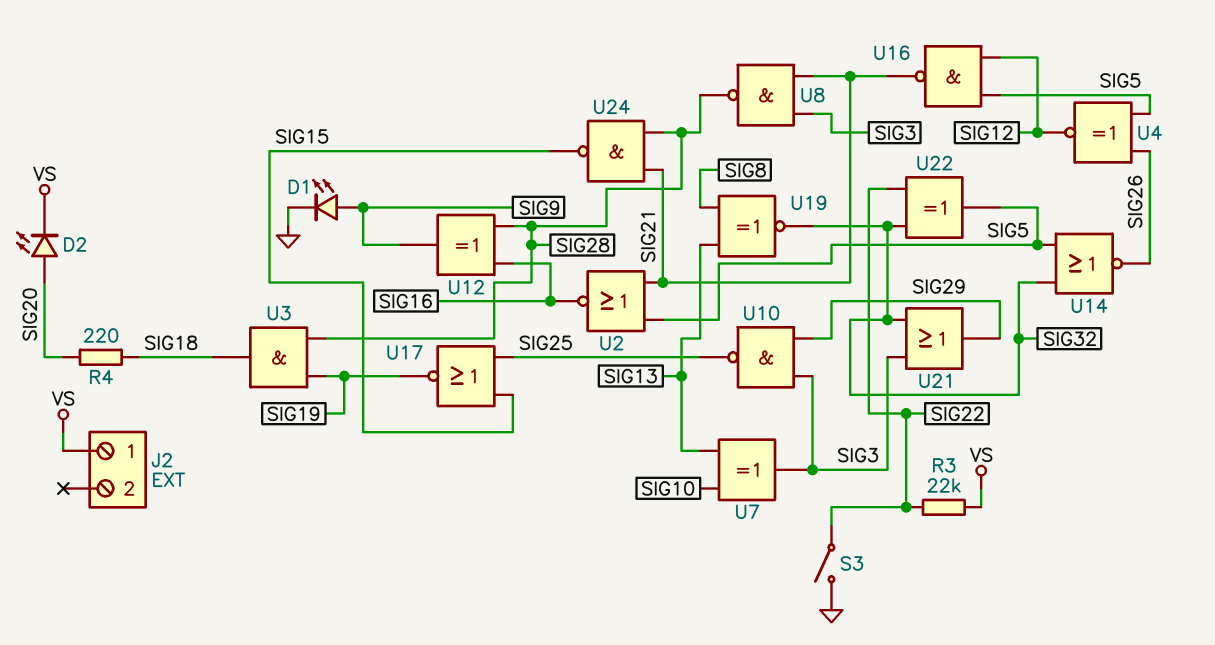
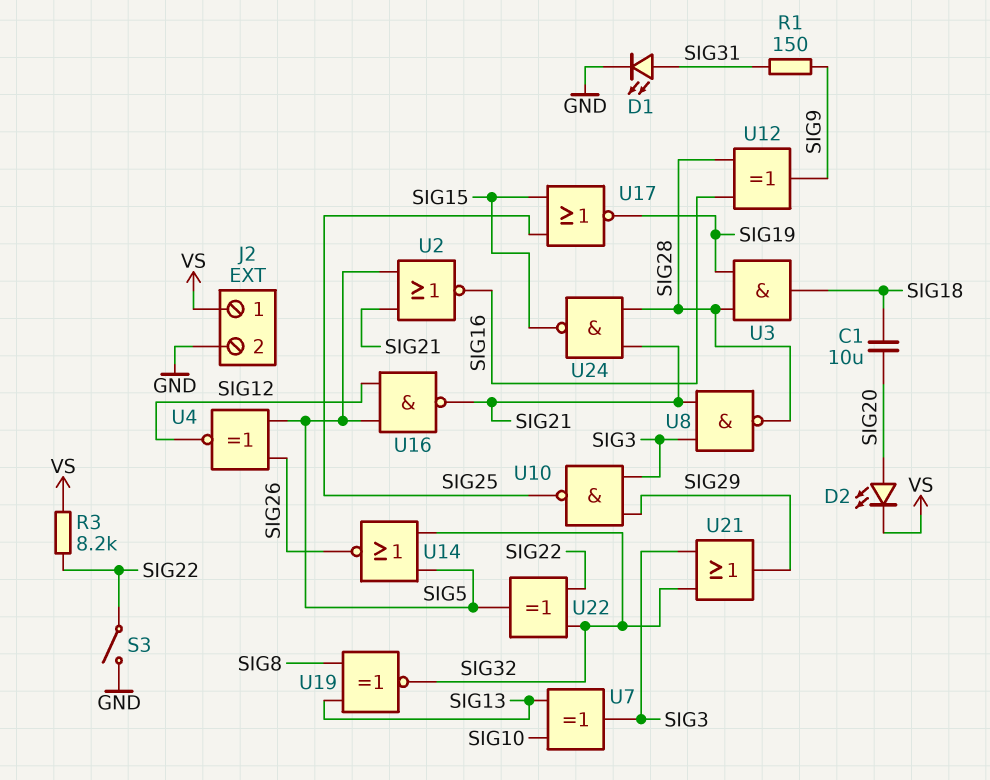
C1: none -> 10uF (SIG18, SIG20)
D1: LED (A SIG9, K GND) -> LED (A SIG31, K GND)
J2 pin 2: none -> GND
R1: none -> 150 (SIG9, SIG31)
R3: 22k (SIG22, VS) -> 8.2k (SIG22, VS)
R4: 220 (SIG18, SIG20) -> none

